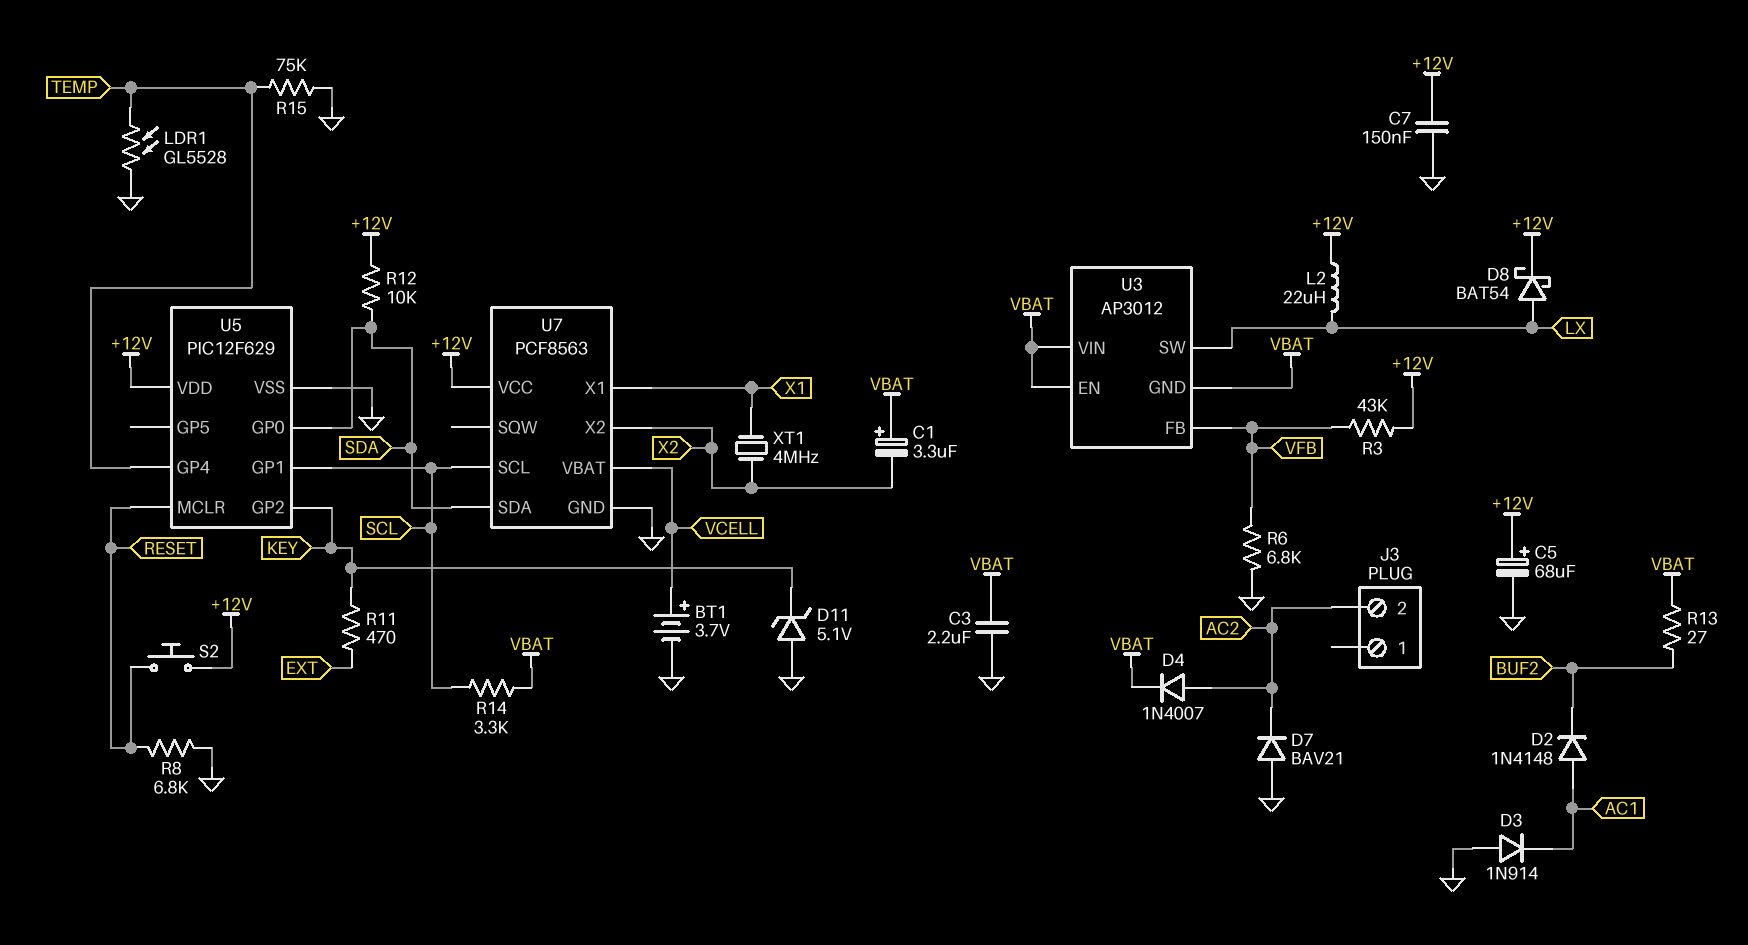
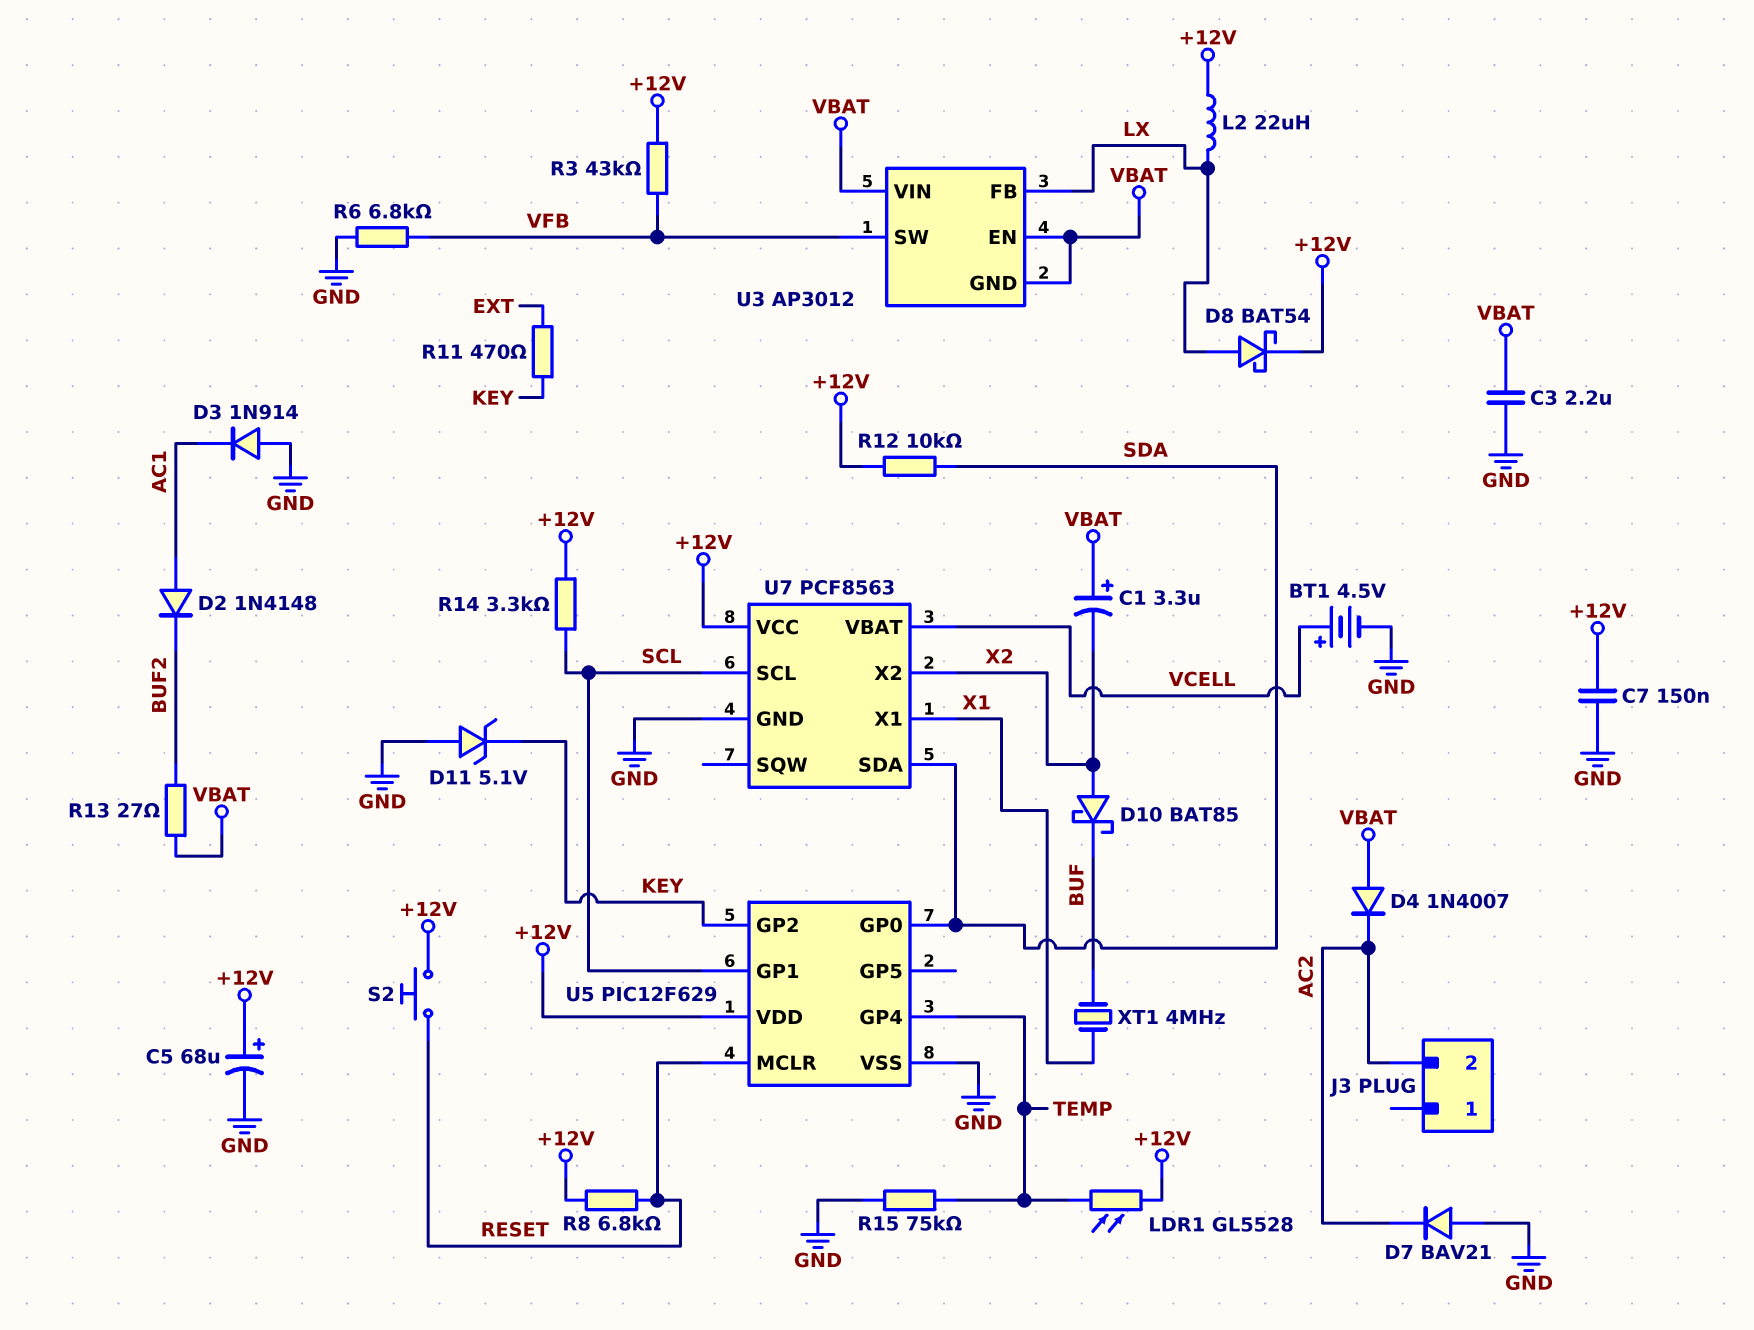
BT1: 3.7V (plus VCELL, minus GND) -> 4.5V (plus VCELL, minus GND)
D4: diode 1N4007 (A AC2, K VBAT) -> diode 1N4007 (A VBAT, K AC2)
D10: none -> schottky BAT85 (A X2, K BUF)
LDR1: GL5528 (GND, TEMP) -> GL5528 (+12V, TEMP)
R8: 6.8k (GND, RESET) -> 6.8k (+12V, RESET)
R14: 3.3k (SCL, VBAT) -> 3.3k (+12V, SCL)
U3 pin FB: VFB -> LX
U3 pin SW: LX -> VFB
XT1: 4MHz (X1, X2) -> 4MHz (BUF, X1)

